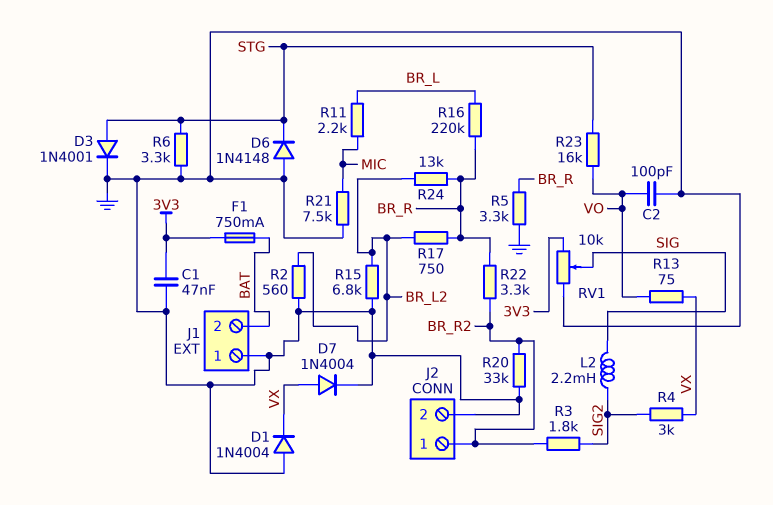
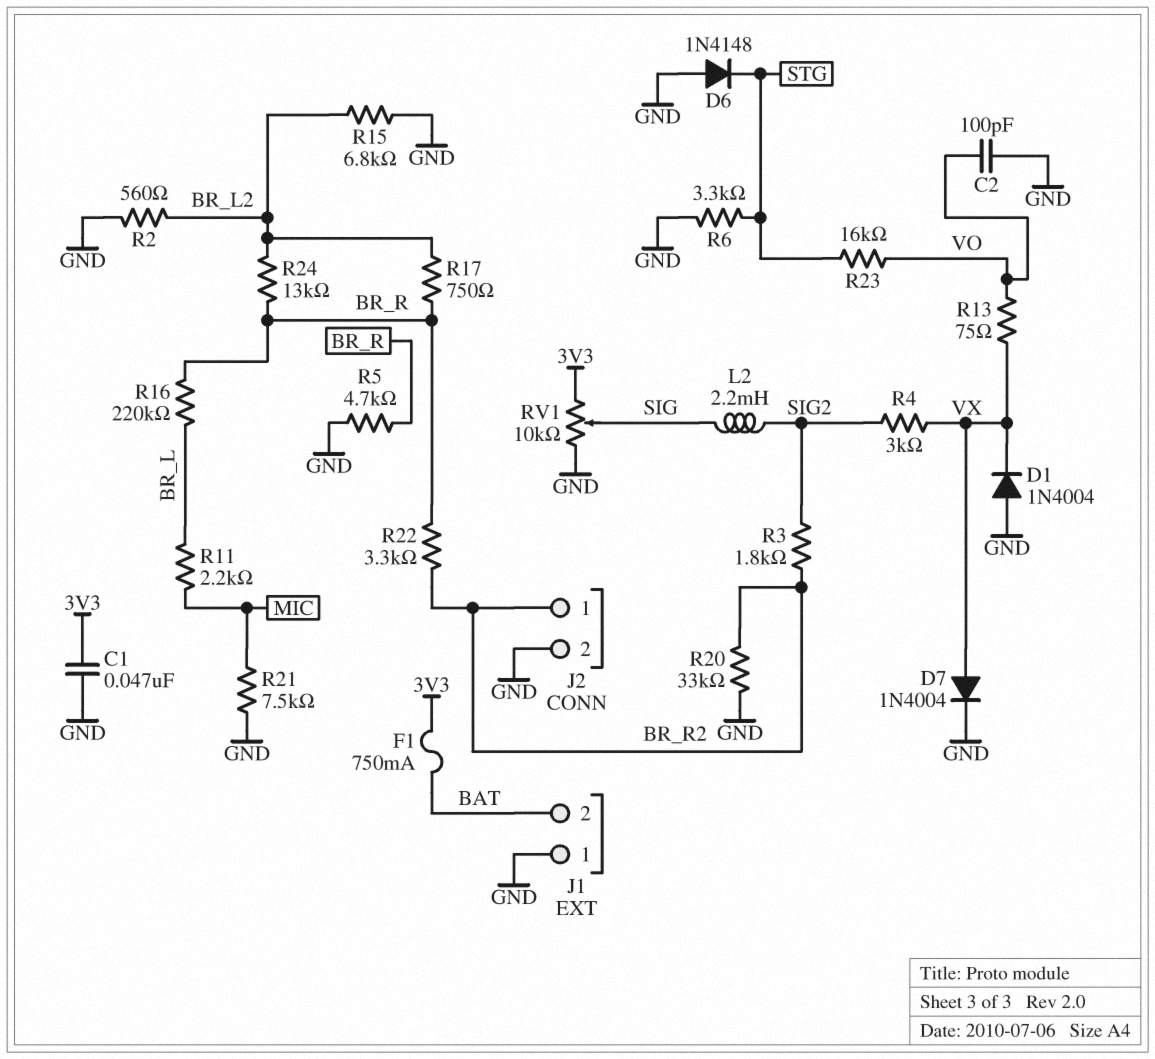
D3: diode 1N4001 (A STG, K GND) -> none
R5: 3.3k (BR_R, GND) -> 4.7k (BR_R, GND)

